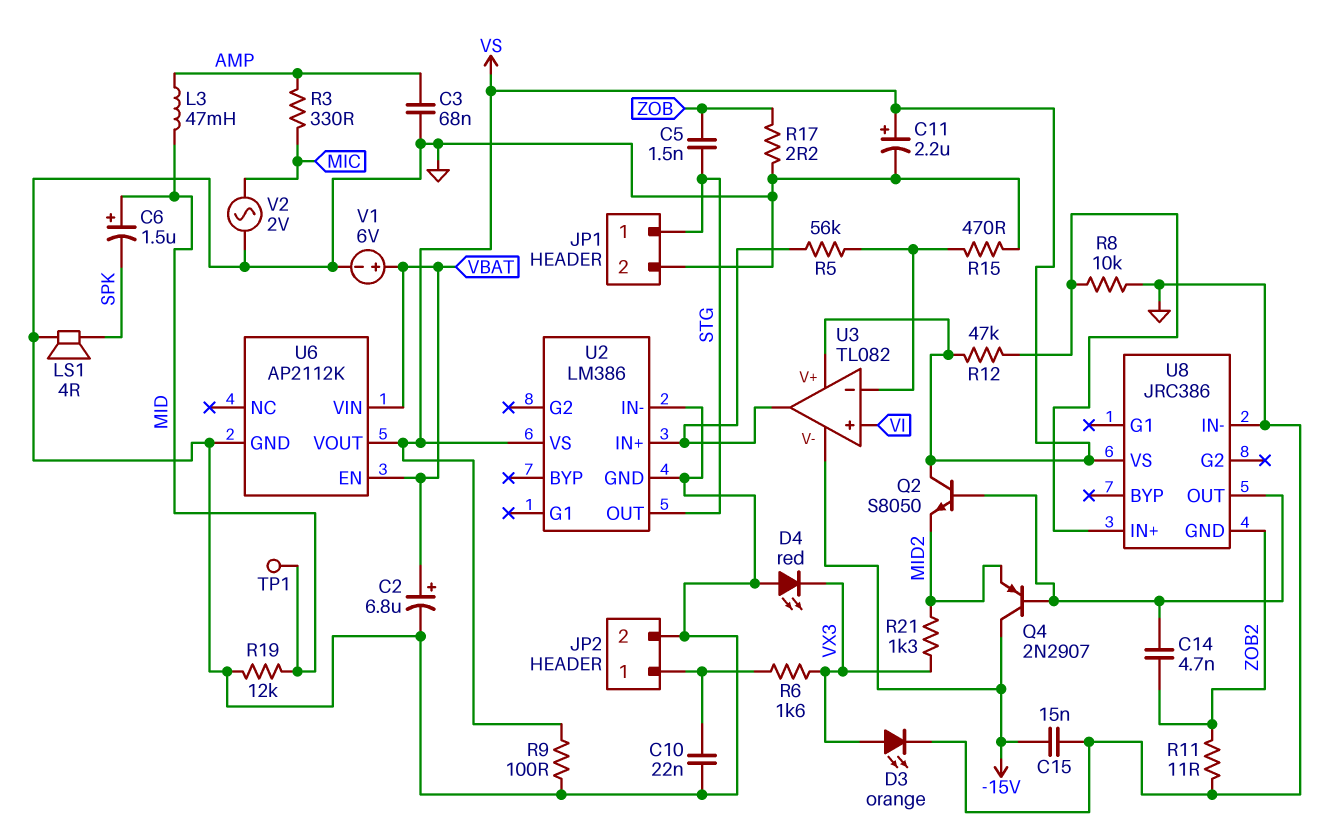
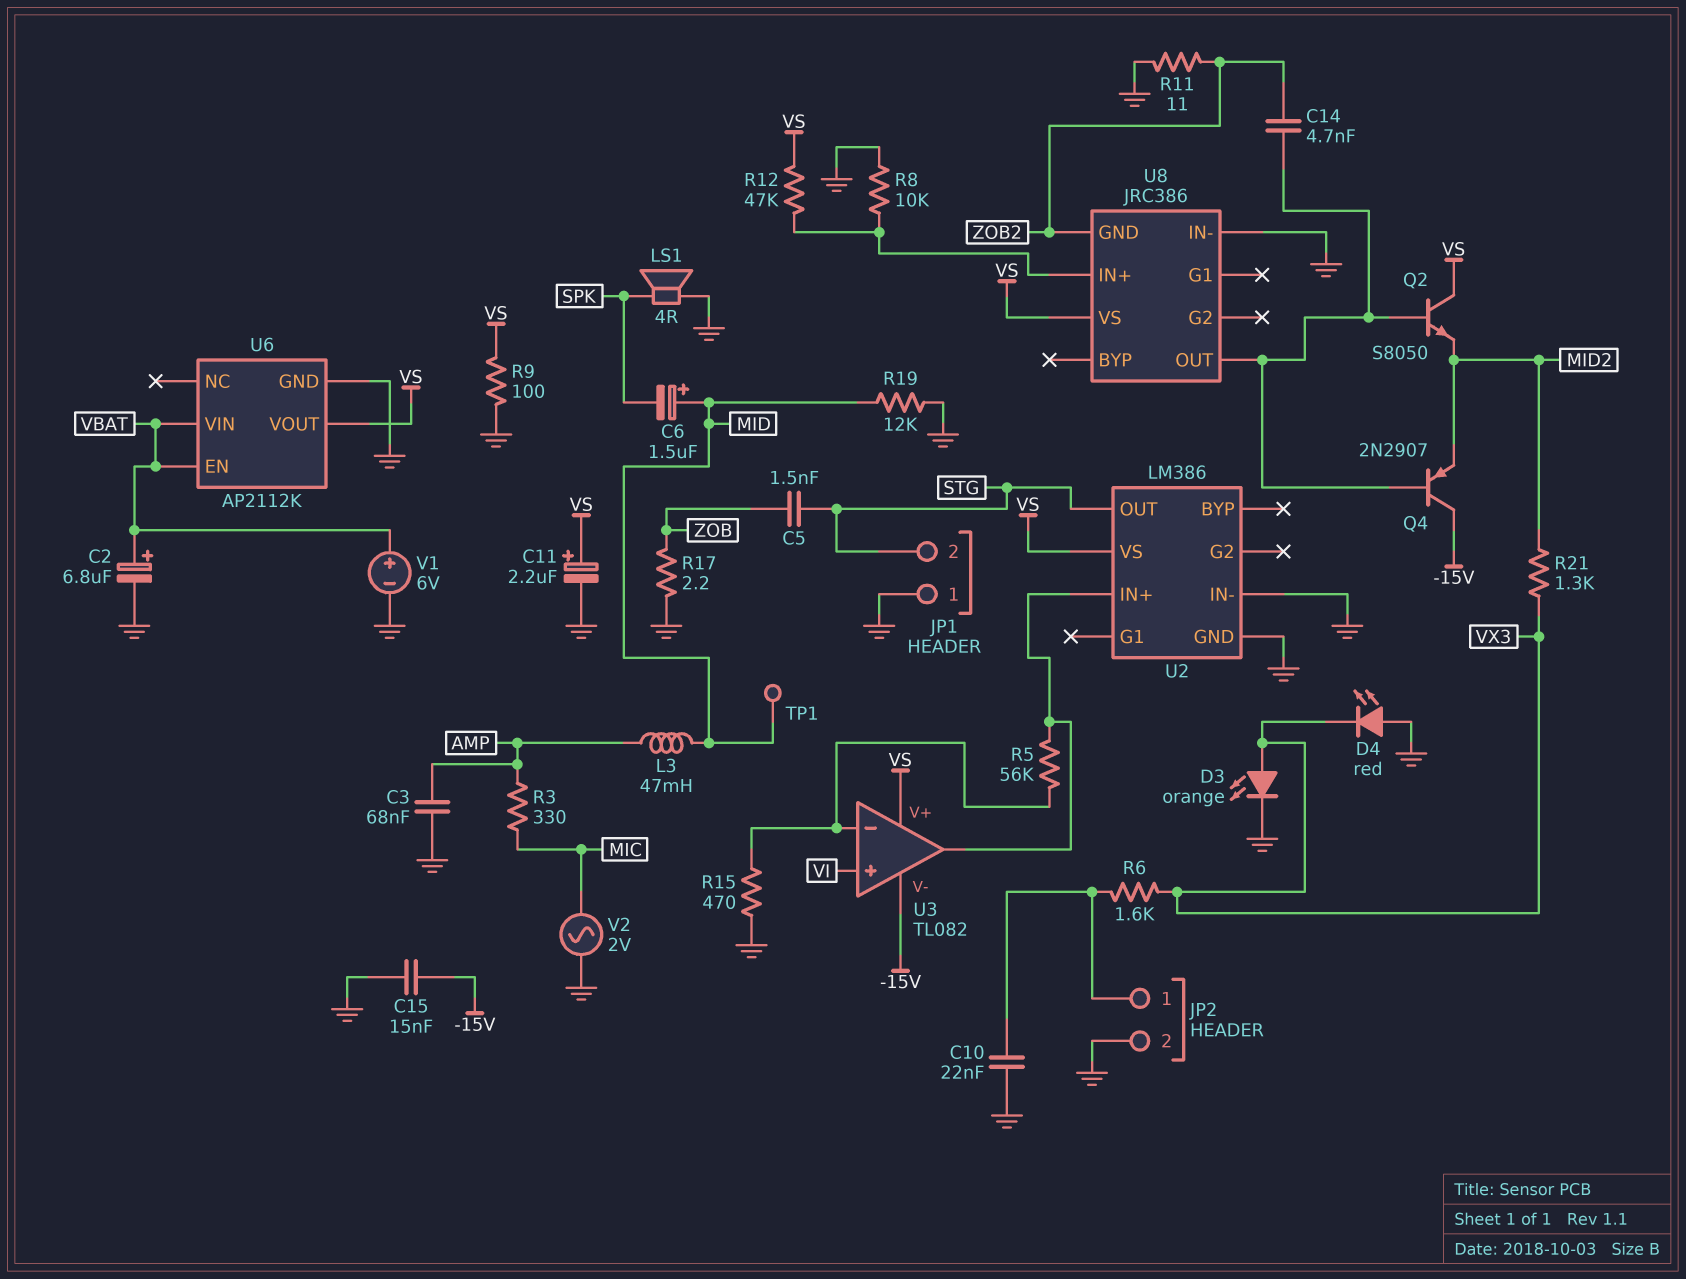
JP1 pin 1: STG -> GND
JP1 pin 2: GND -> STG

